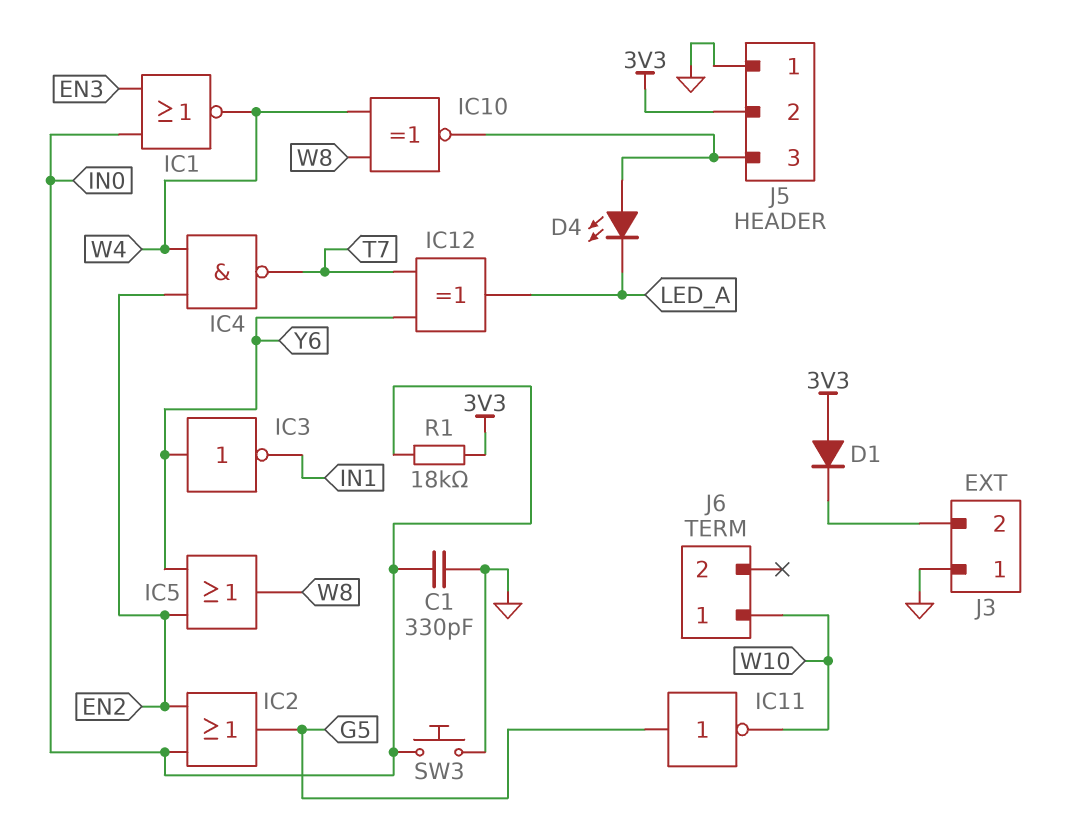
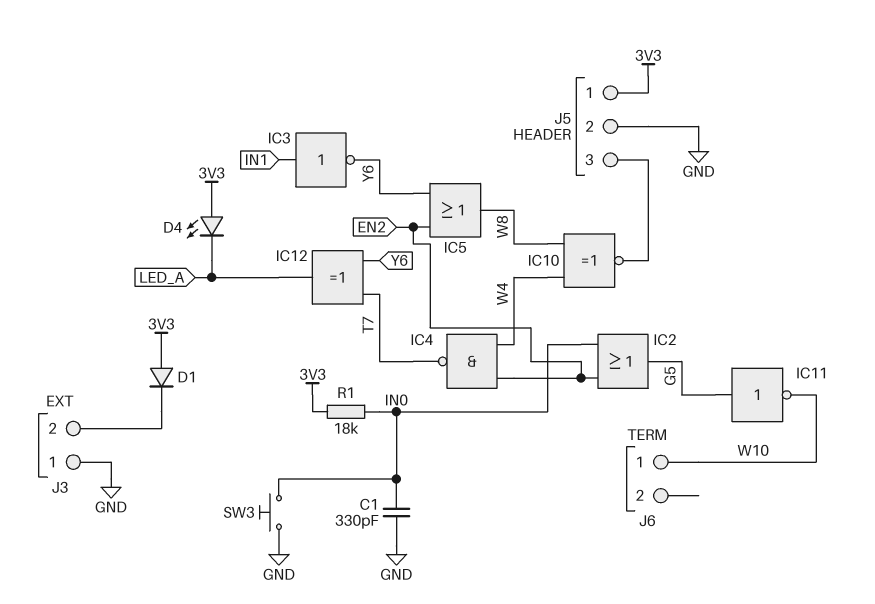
D4: LED (A J5/3, K LED_A) -> LED (A 3V3, K LED_A)
IC1: NOR (in EN3, in IN0, out W4) -> none
IC3: NOT (in Y6, out IN1) -> NOT (in IN1, out Y6)
J5 pin 1: GND -> 3V3
J5 pin 2: 3V3 -> GND

